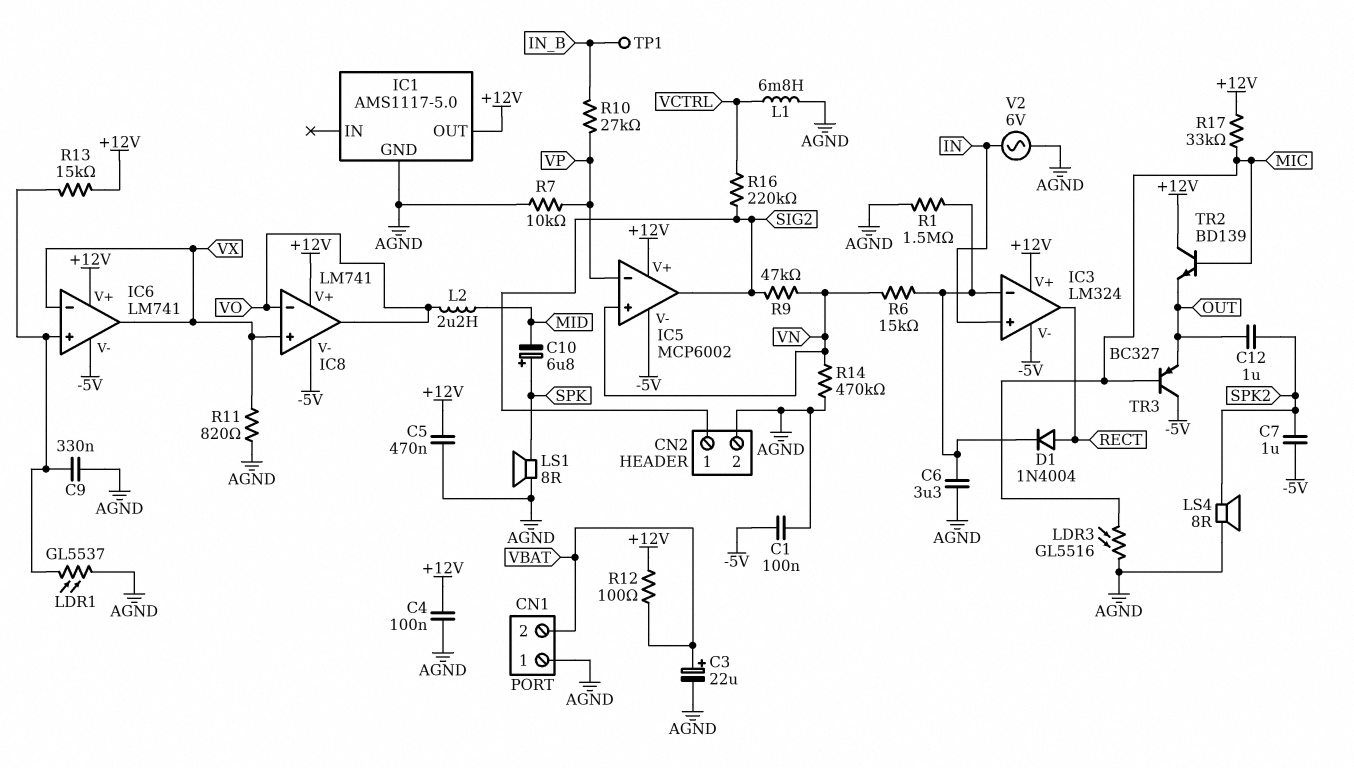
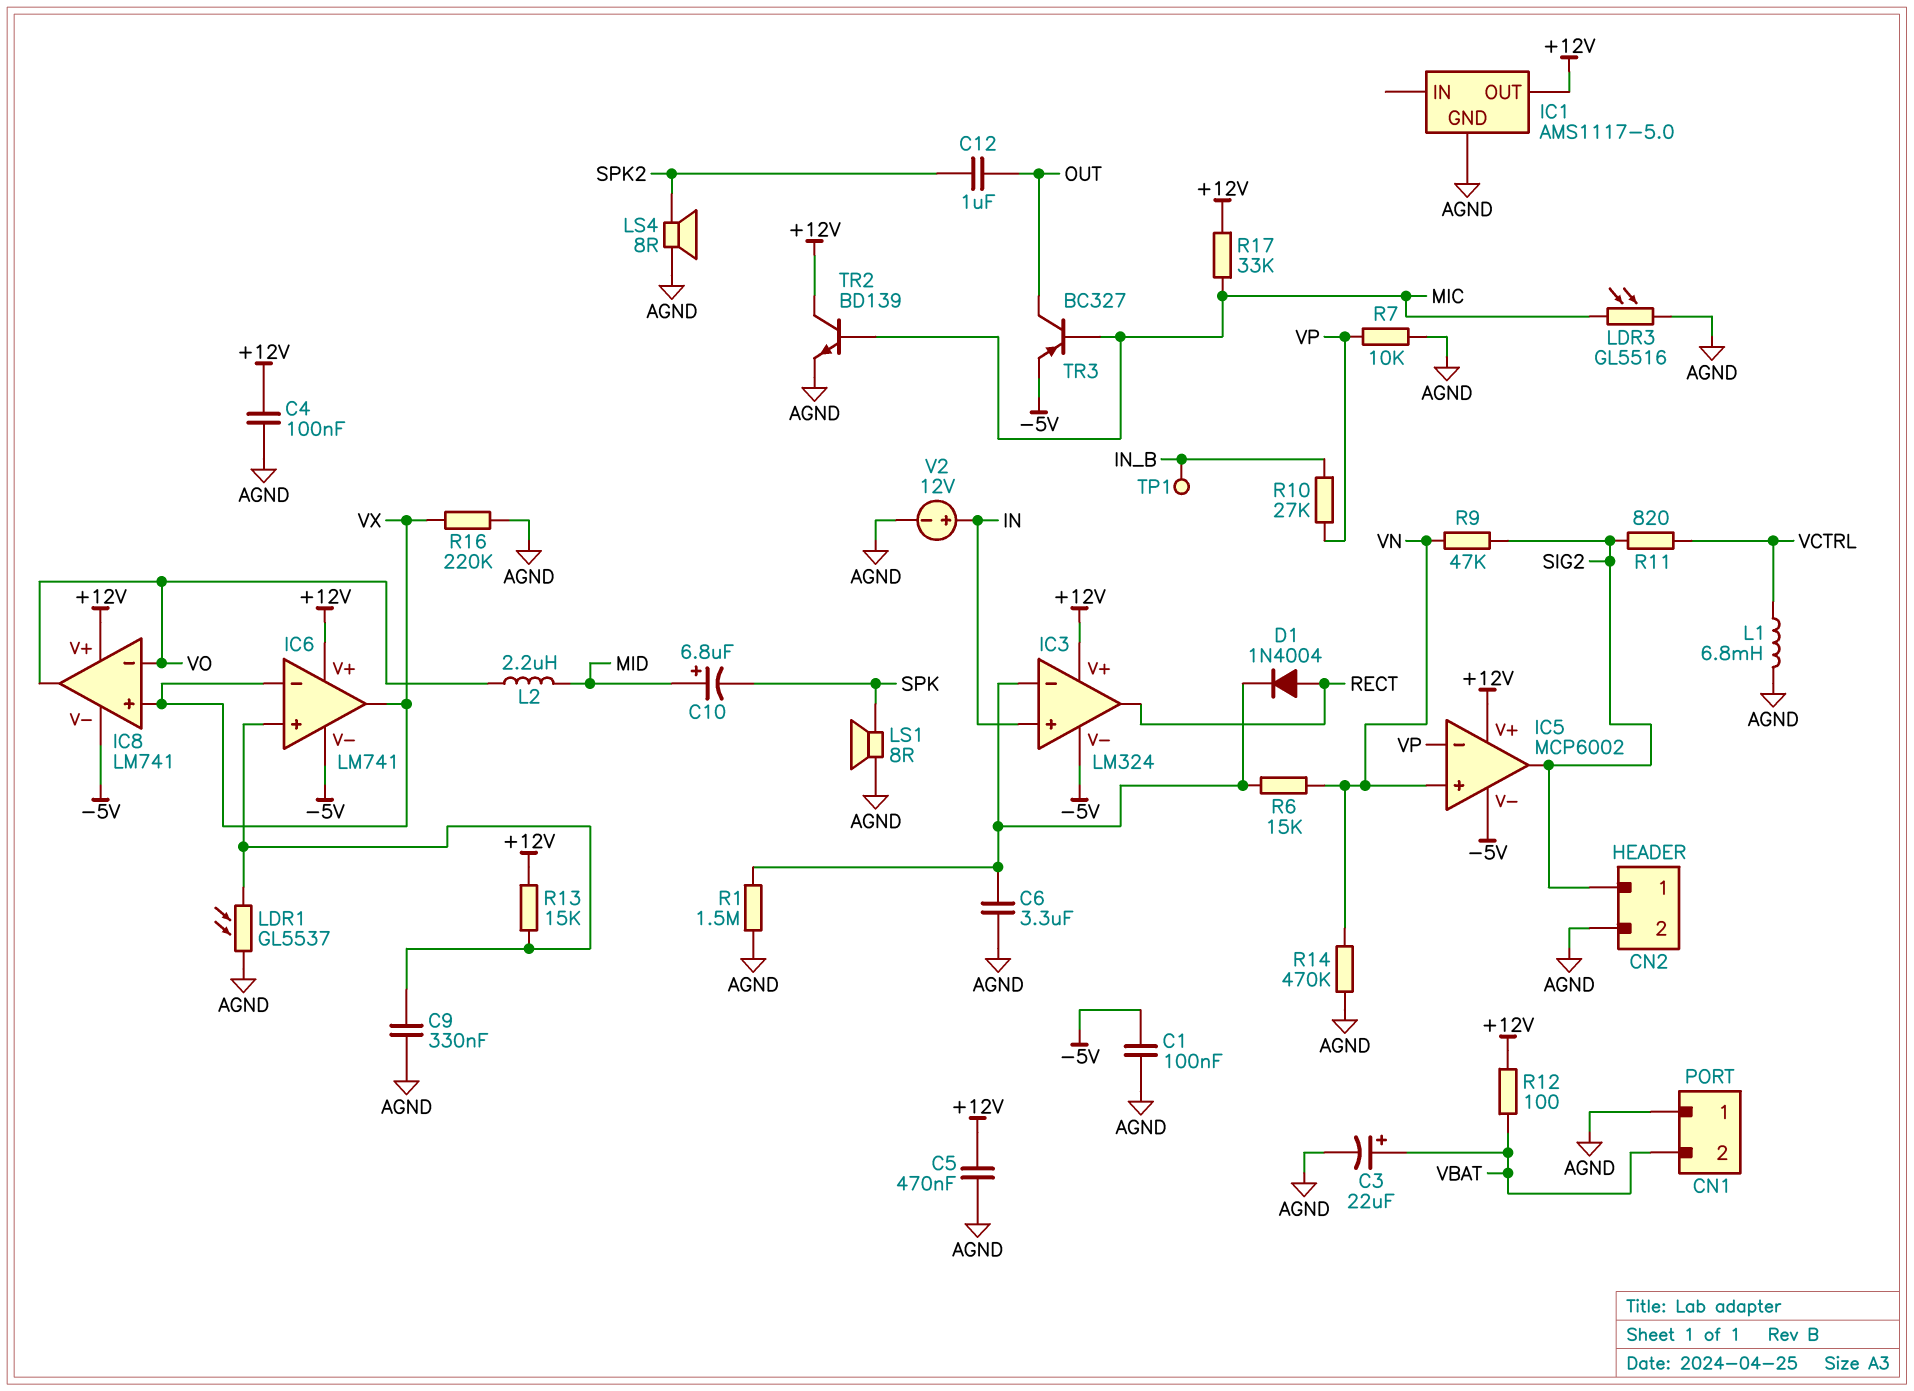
C7: 1uF (-5V, SPK2) -> none
C10: 6.8uF (plus SPK, minus MID) -> 6.8uF (plus MID, minus SPK)
R11: 820 (AGND, VX) -> 820 (SIG2, VCTRL)
R16: 220k (SIG2, VCTRL) -> 220k (AGND, VX)
TR2: NPN BD139 (B MIC, C +12V, E OUT) -> NPN BD139 (B MIC, C +12V, E AGND)
TR3: PNP BC327 (B MIC, C -5V, E OUT) -> PNP BC327 (B MIC, C OUT, E -5V)
V2: AC 6V (AGND, IN) -> 12V (plus IN, minus AGND)

